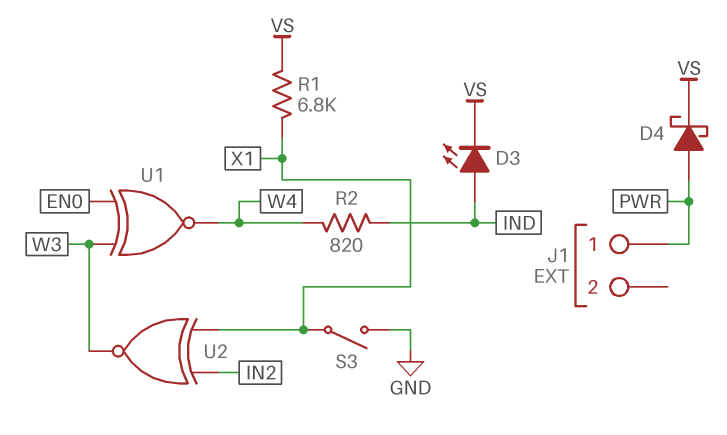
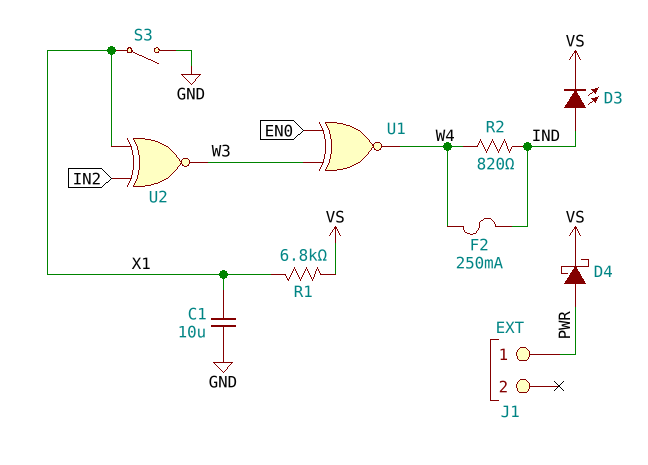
C1: none -> 10uF (GND, X1)
F2: none -> 250mA (IND, W4)

